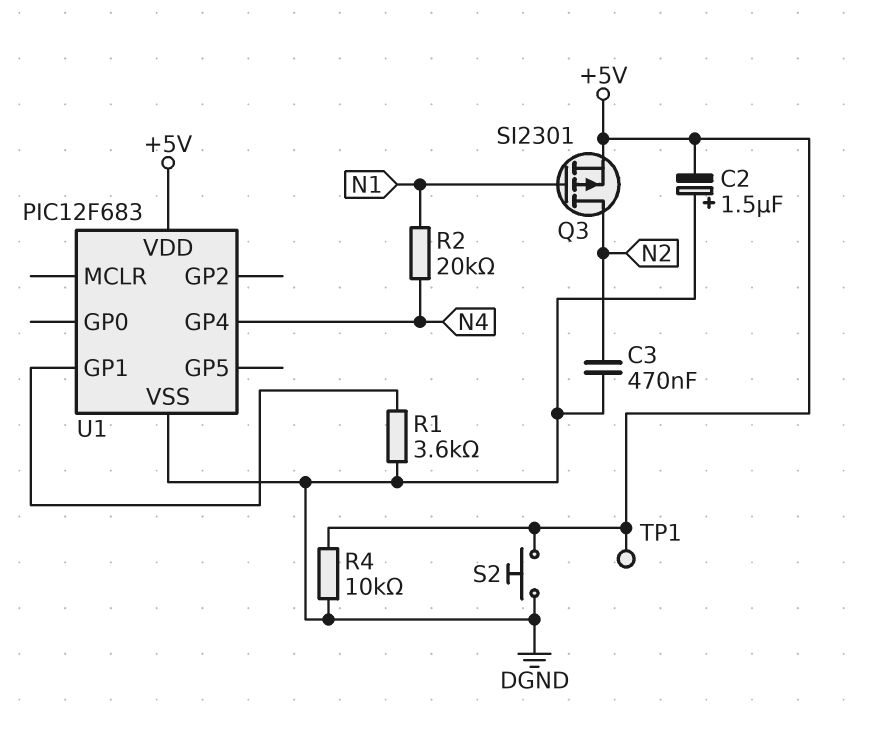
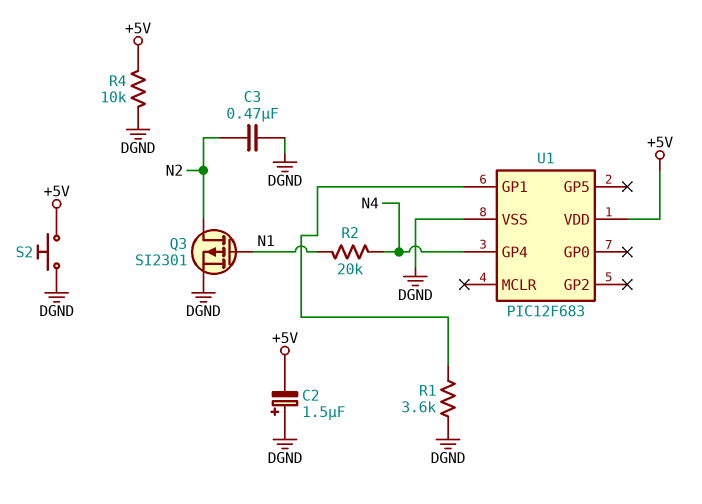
Q3: PMOS SI2301 (G N1, D N2, S +5V) -> PMOS SI2301 (G N1, D N2, S DGND)
TP1: test point (+5V) -> none

